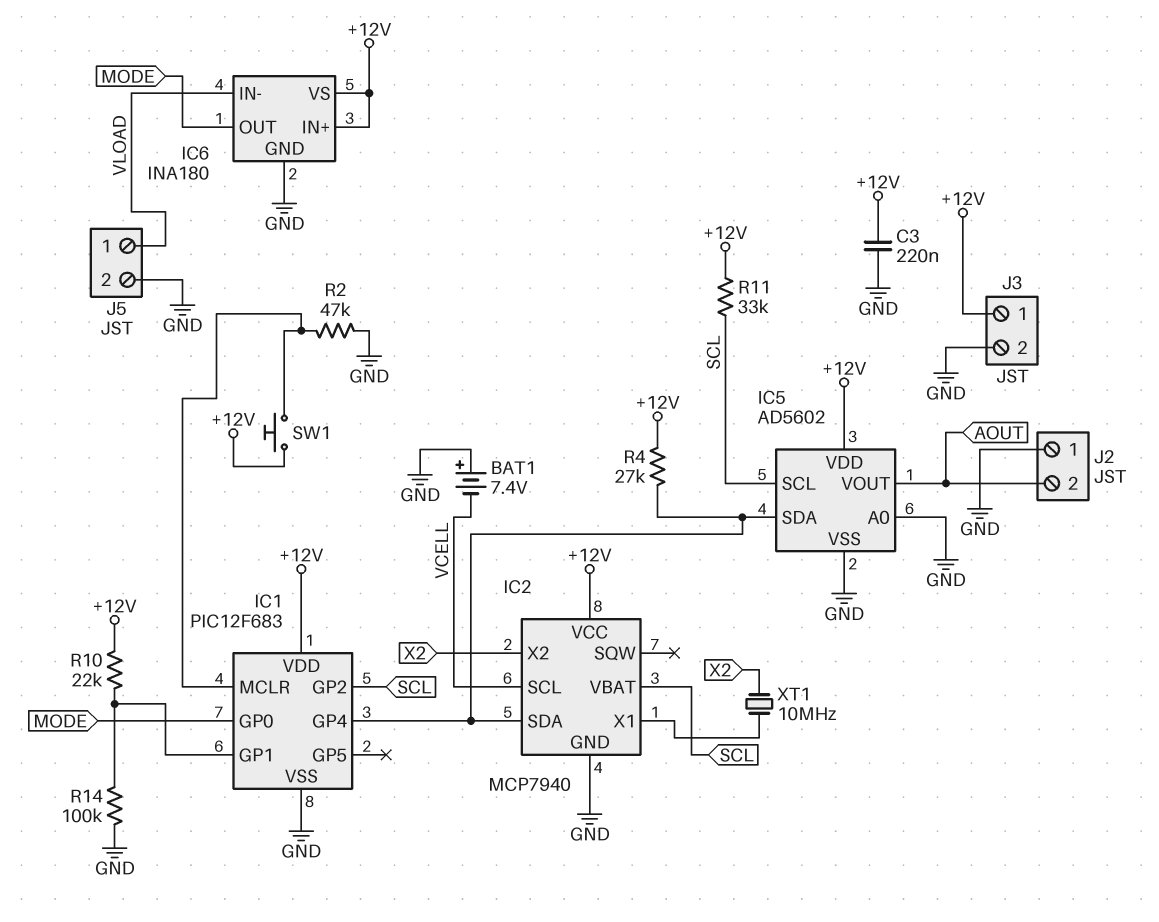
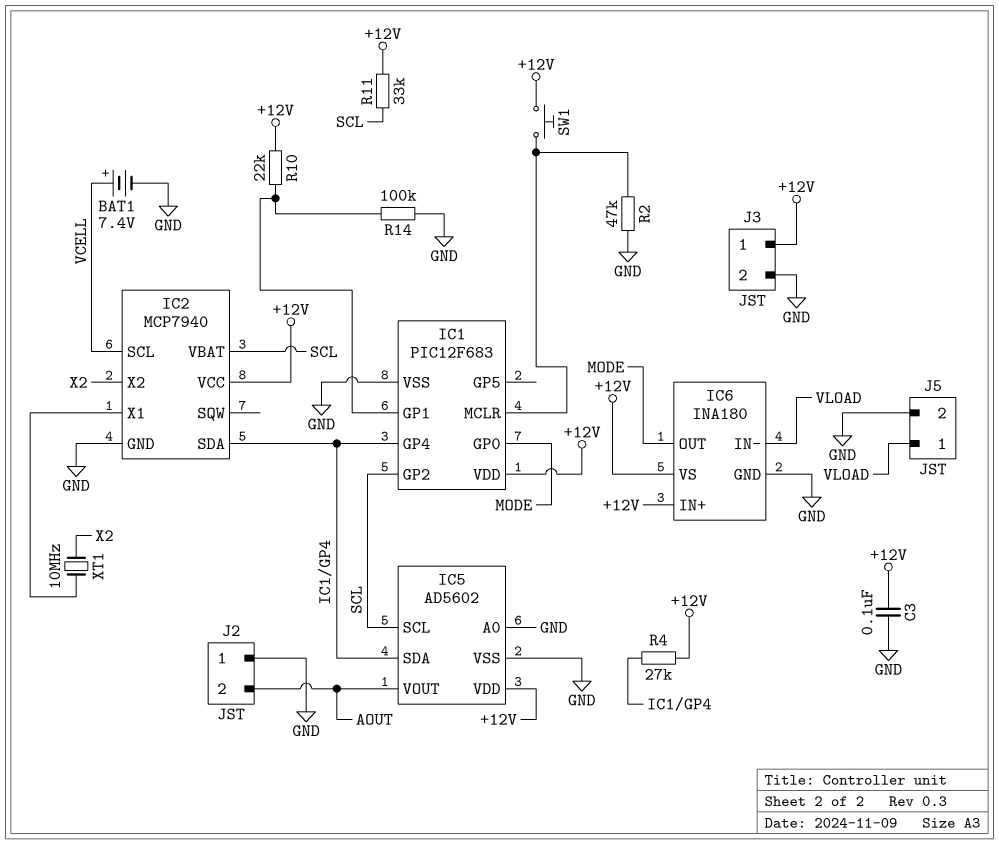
BAT1: 7.4V (plus GND, minus VCELL) -> 7.4V (plus VCELL, minus GND)
C3: 220nF (+12V, GND) -> 100nF (+12V, GND)

